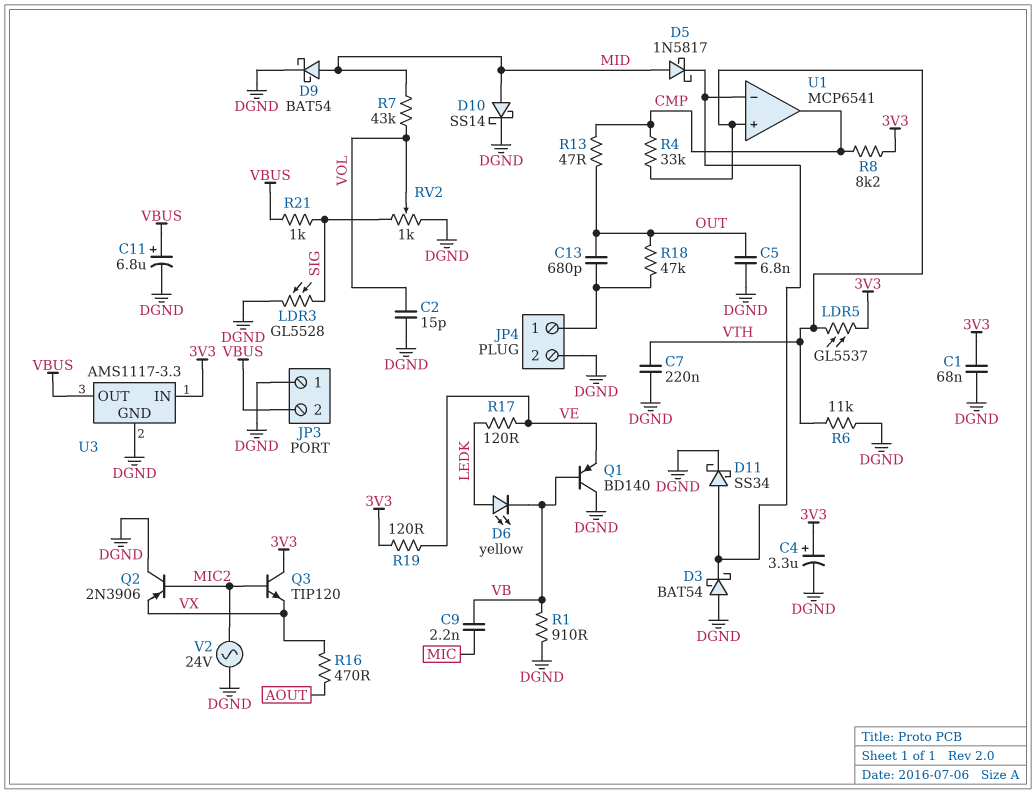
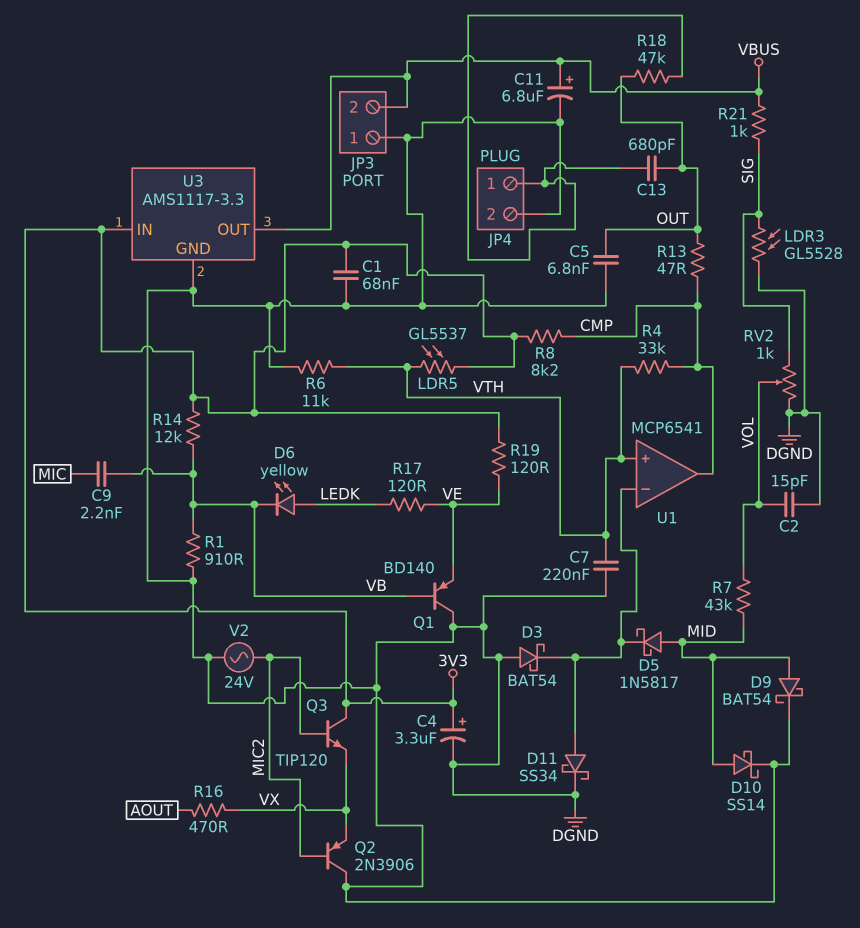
R14: none -> 12k (3V3, VB)

